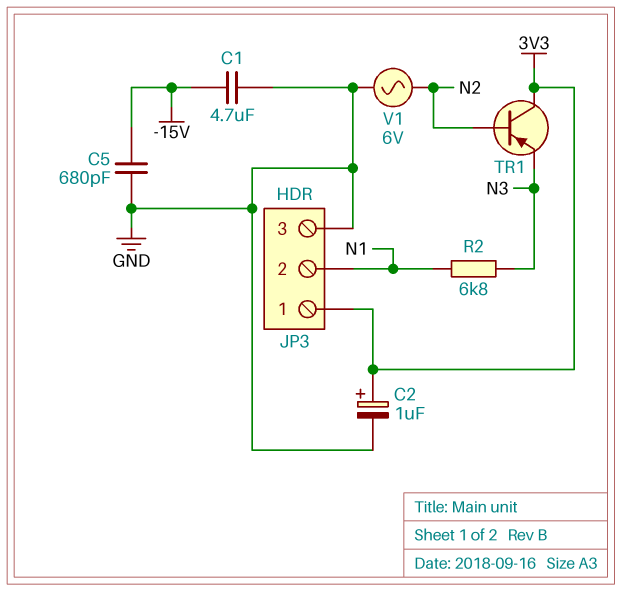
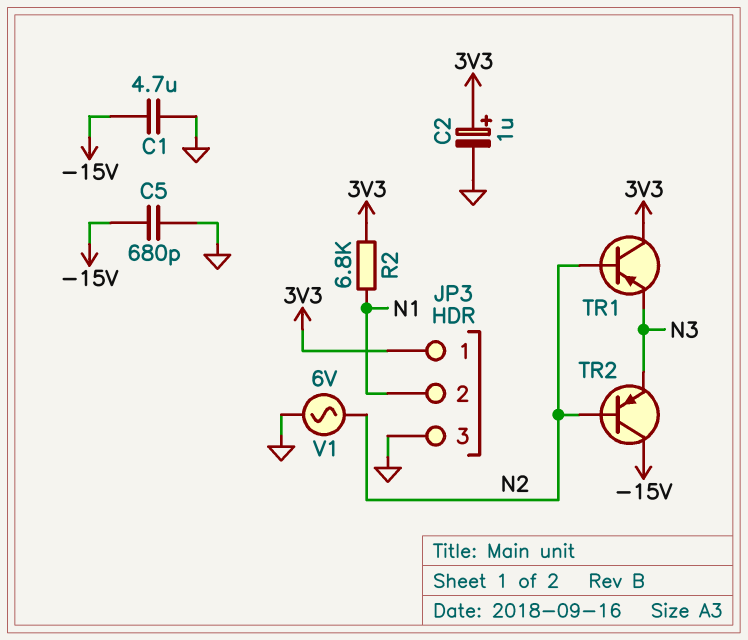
R2: 6.8k (N1, N3) -> 6.8k (3V3, N1)
TR2: none -> PNP (B N2, C -15V, E N3)

